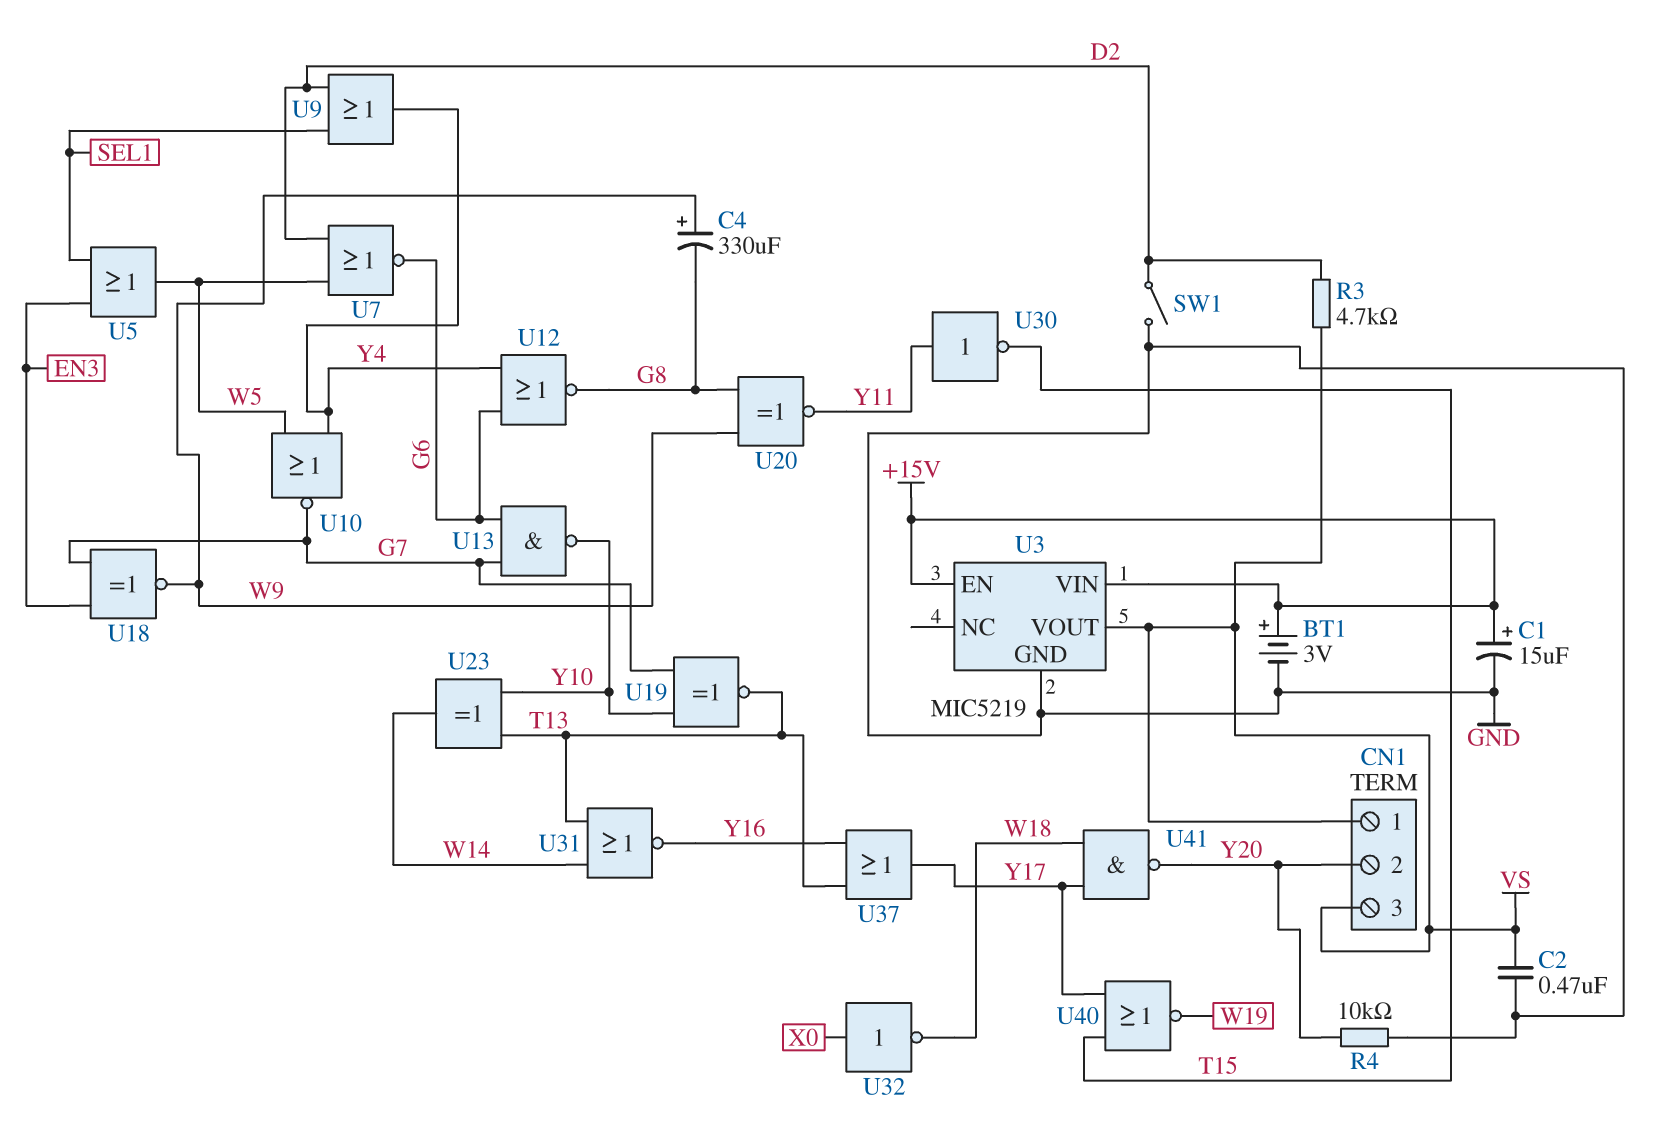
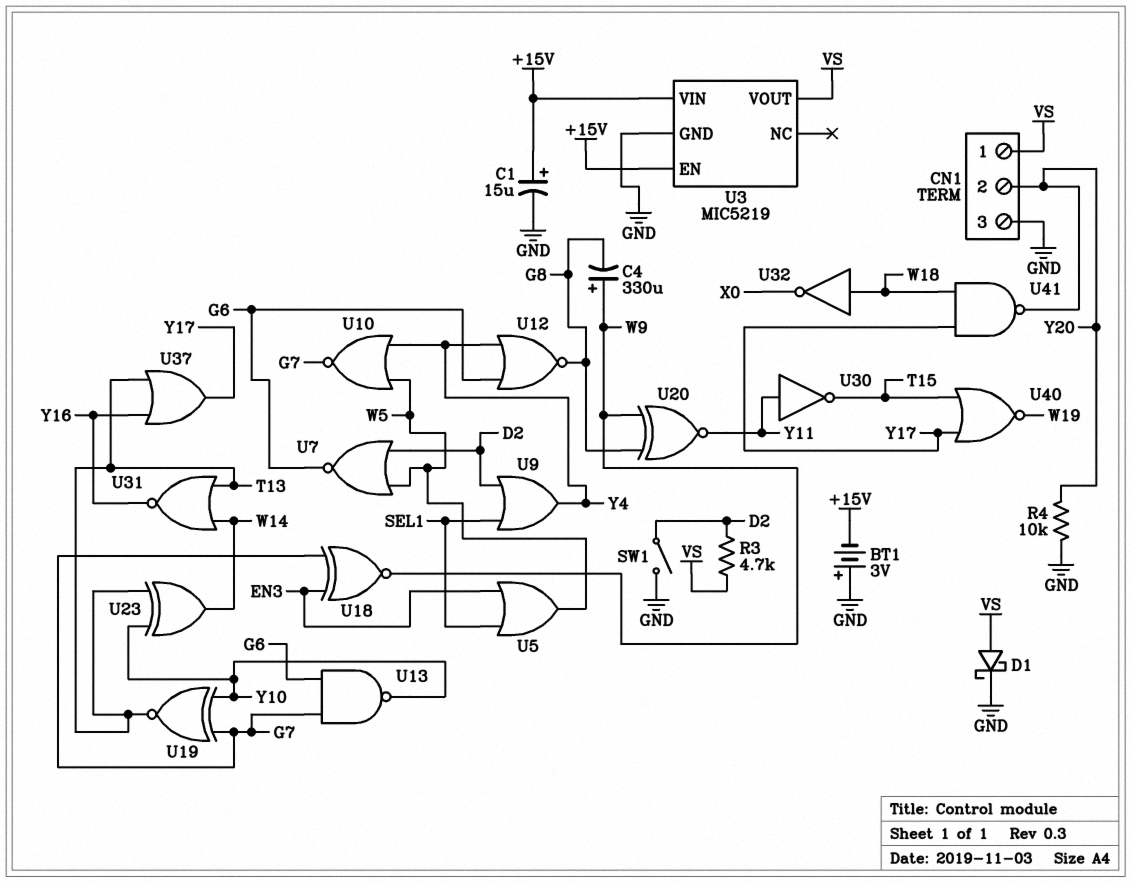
BT1: 3V (plus +15V, minus GND) -> 3V (plus GND, minus +15V)
C2: 470nF (GND, VS) -> none
CN1 pin 3: VS -> GND
D1: none -> schottky (A VS, K GND)
U32: NOT (in X0, out W18) -> NOT (in W18, out X0)

